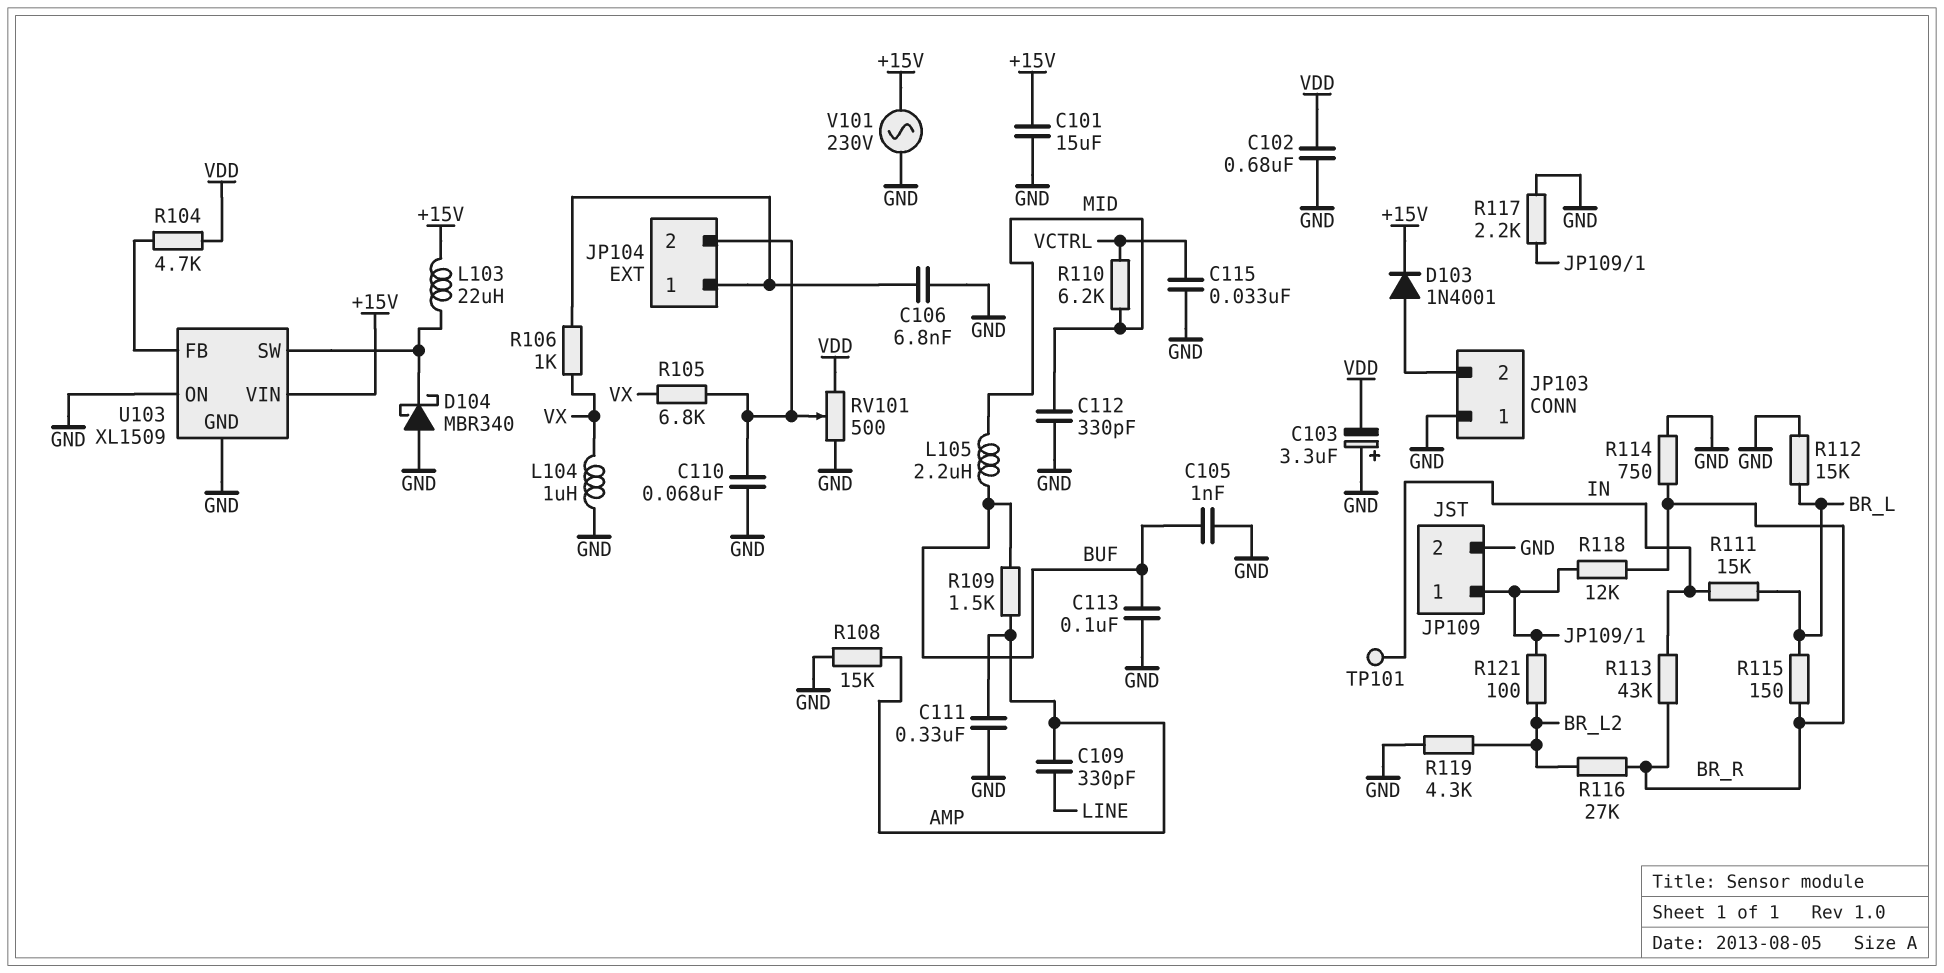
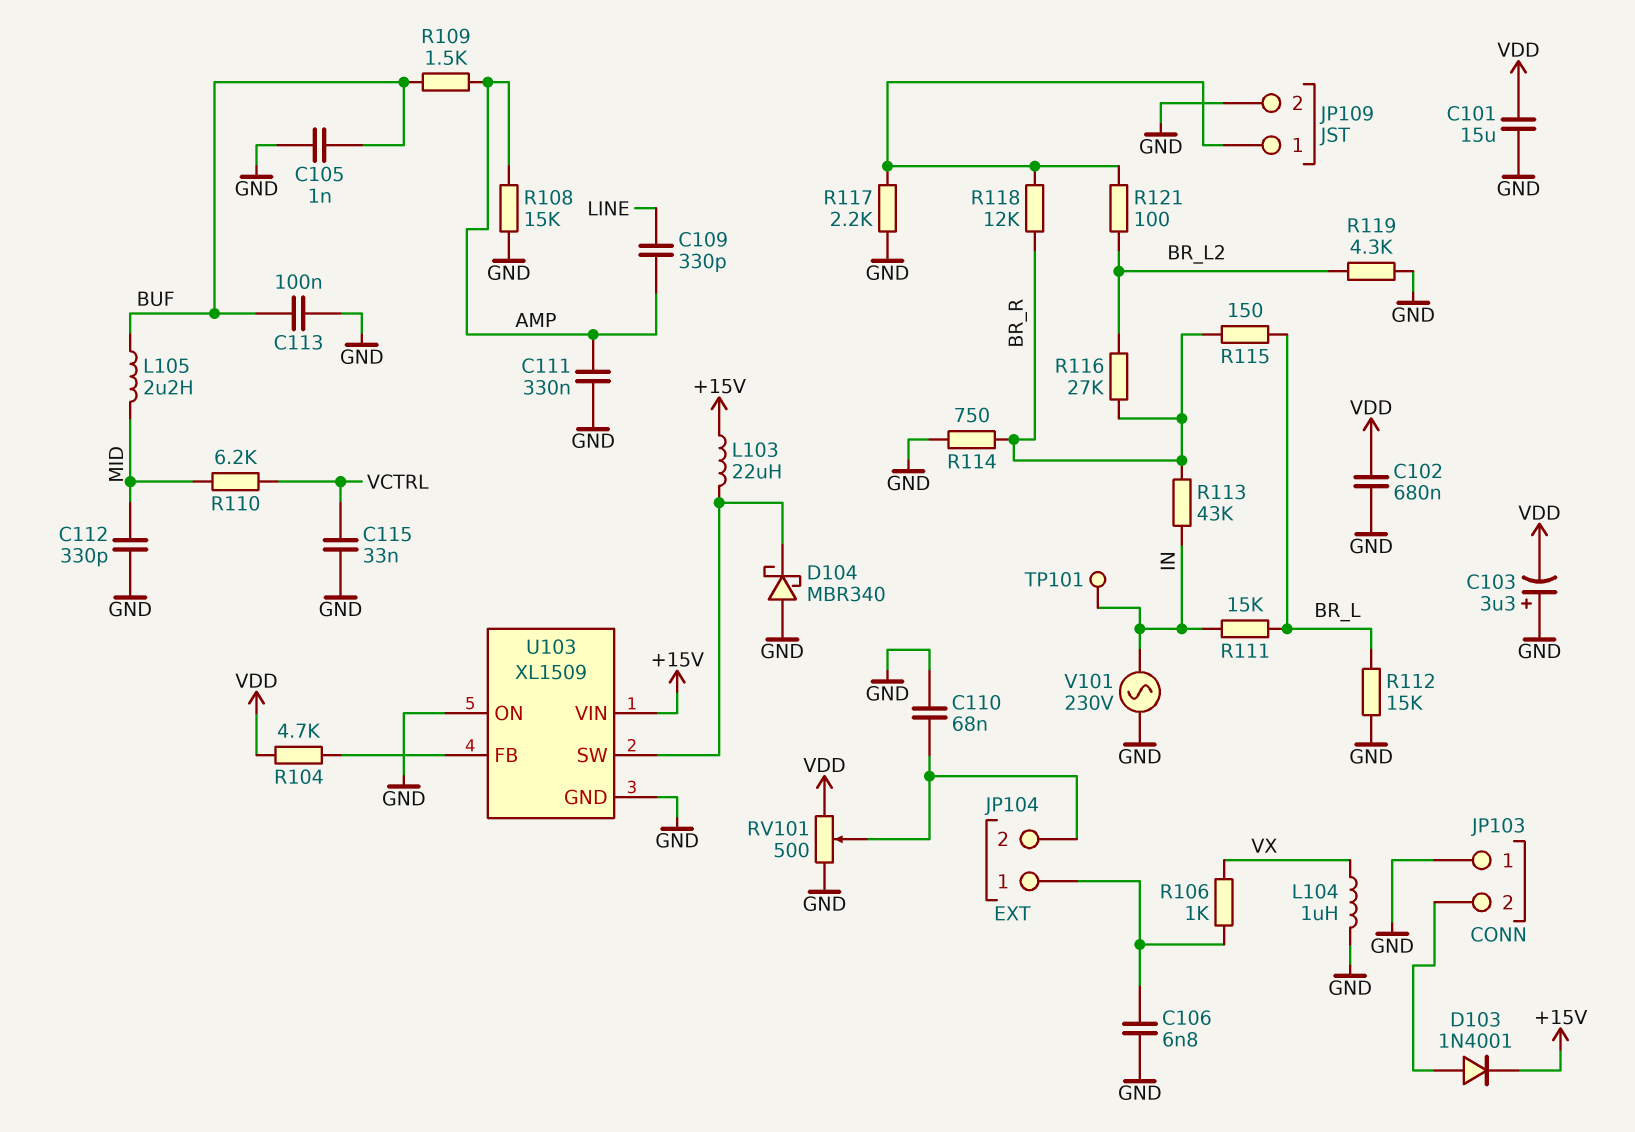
C101: 15uF (+15V, GND) -> 15uF (GND, VDD)
R105: 6.8k (JP104/2, VX) -> none
V101: AC 230V (+15V, GND) -> AC 230V (GND, IN)

